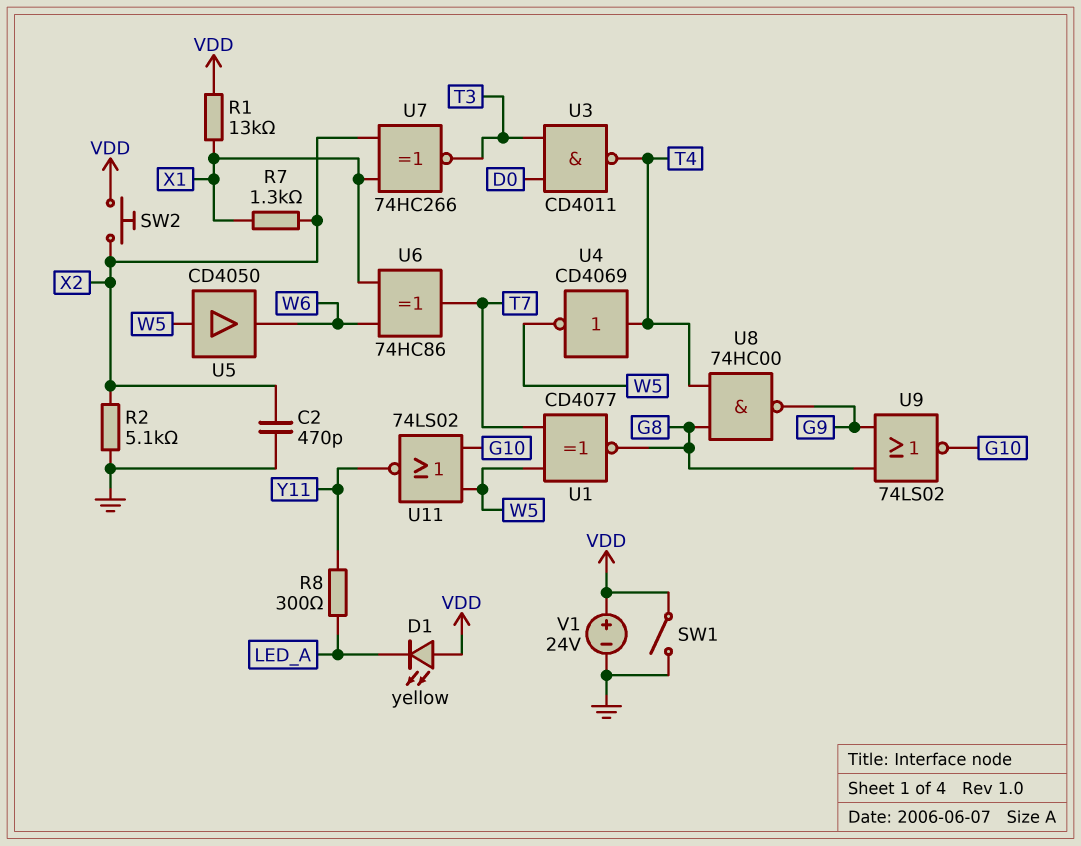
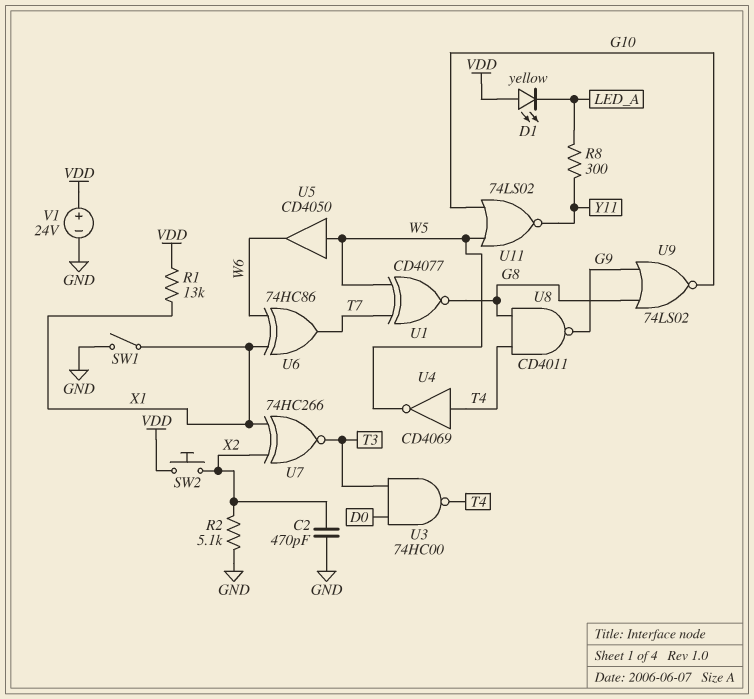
R7: 1.3k (X1, X2) -> none
SW1: switch (GND, VDD) -> switch (GND, X1)
U3: NAND CD4011 (in D0, in T3, out T4) -> NAND 74HC00 (in D0, in T3, out T4)
U8: NAND 74HC00 (in G8, in T4, out G9) -> NAND CD4011 (in G8, in T4, out G9)

